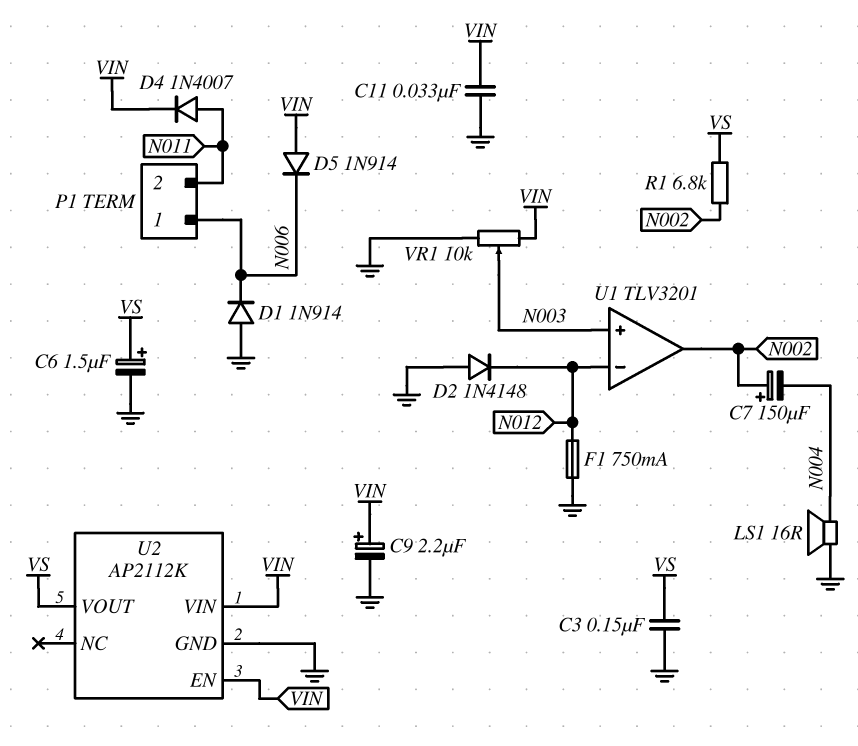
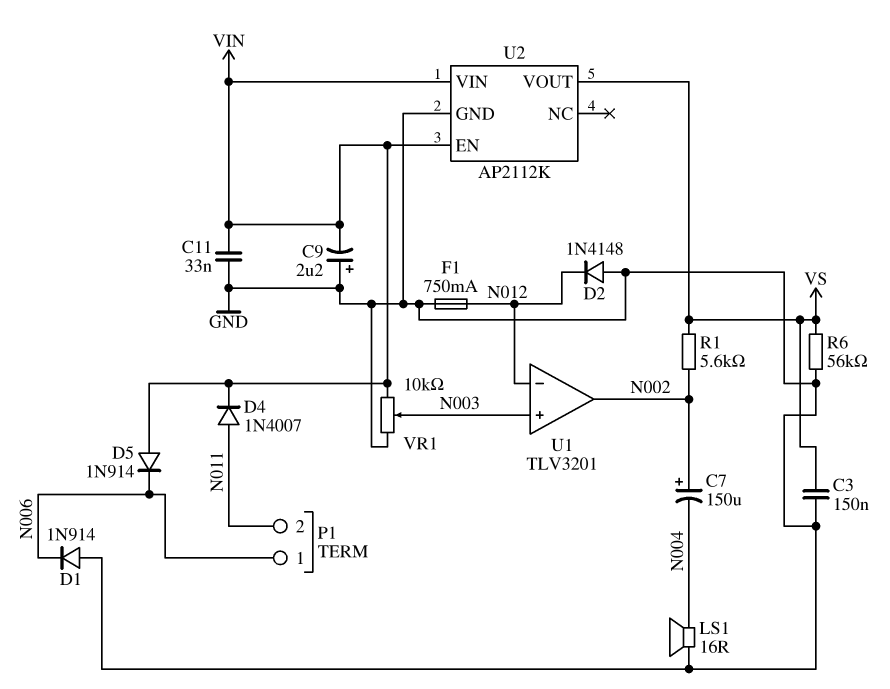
C6: 1.5uF (plus VS, minus GND) -> none
C9: 2.2uF (plus VIN, minus GND) -> 2.2uF (plus GND, minus VIN)
R1: 6.8k (N002, VS) -> 5.6k (N002, VS)
R6: none -> 56k (GND, VS)

